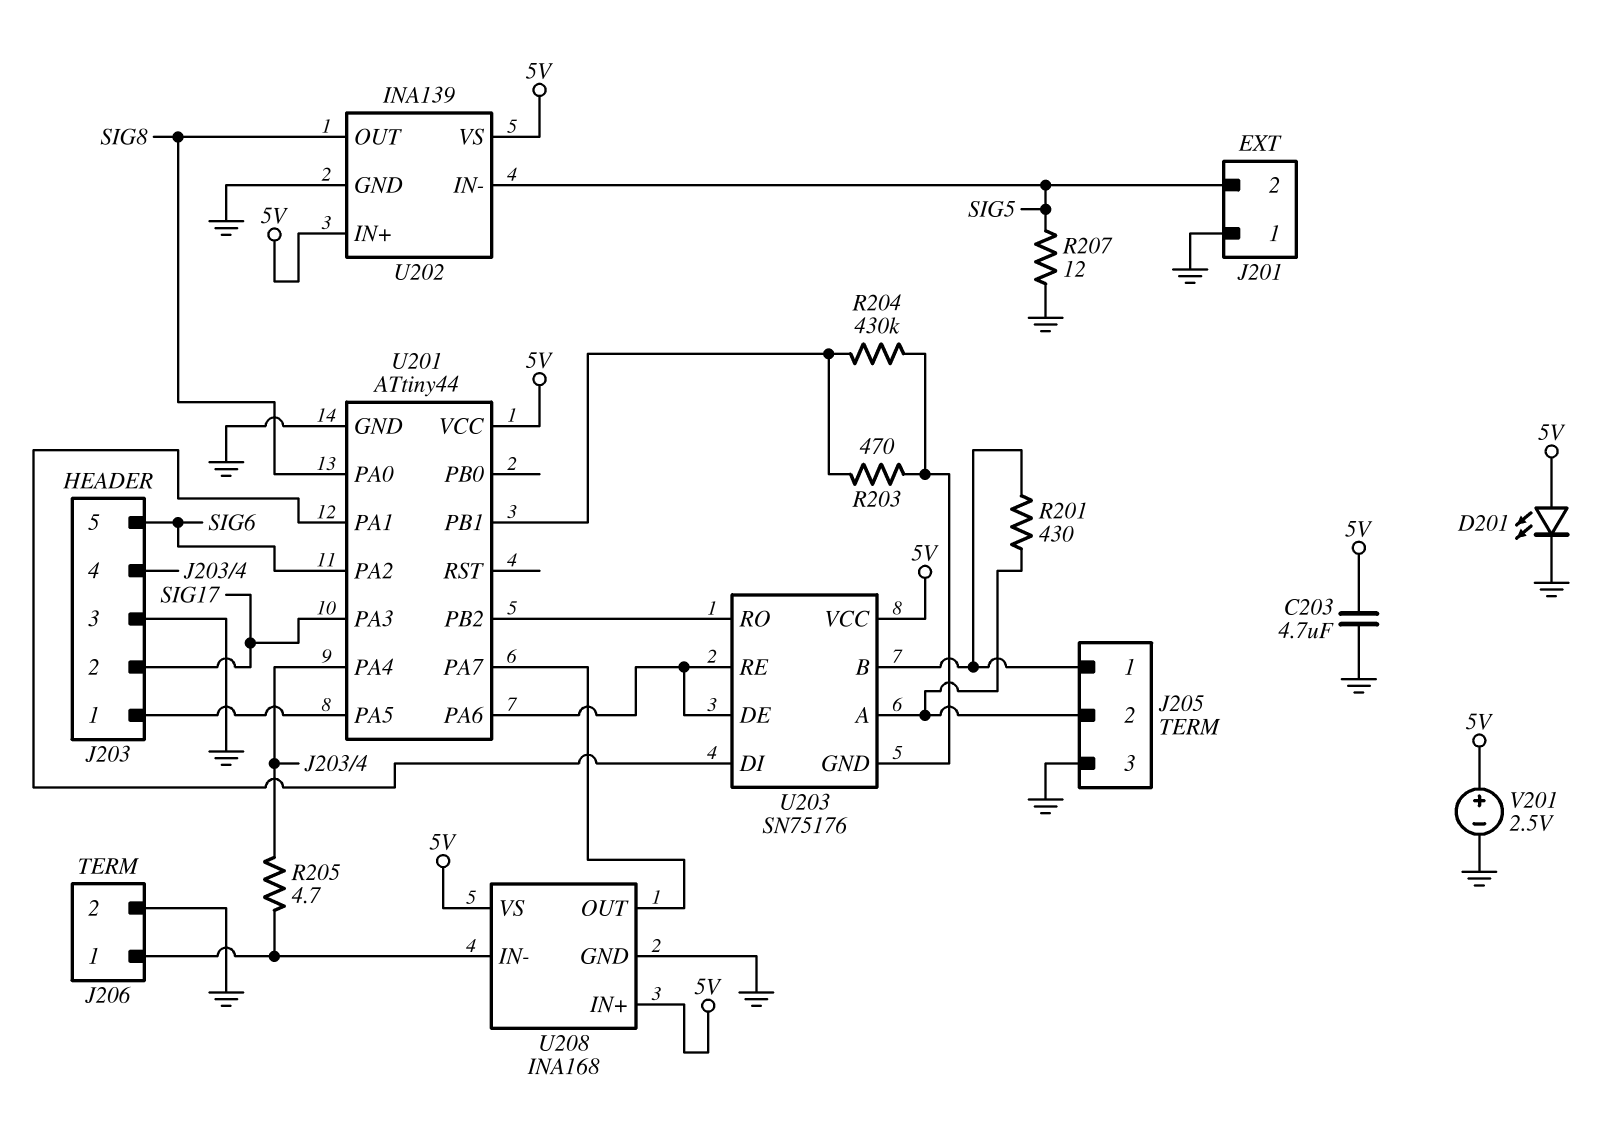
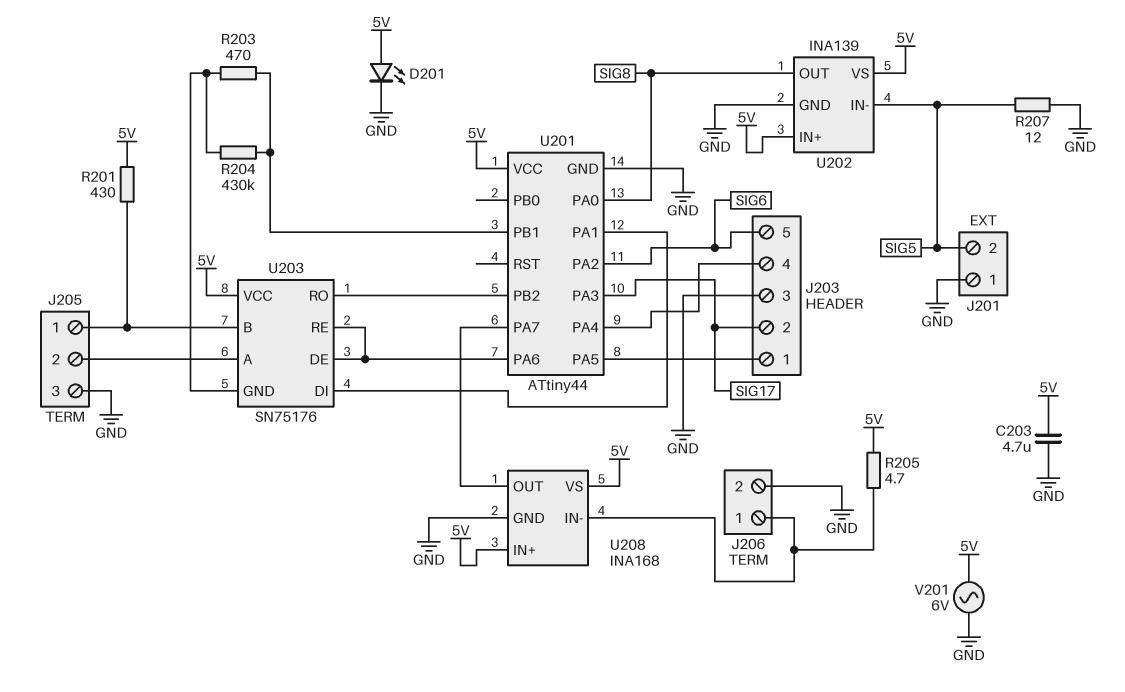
R201: 430 (J205/1, J205/2) -> 430 (5V, J205/1)
R205: 4.7 (J203/4, J206/1) -> 4.7 (5V, J206/1)
V201: 2.5V (plus 5V, minus GND) -> AC 6V (5V, GND)

